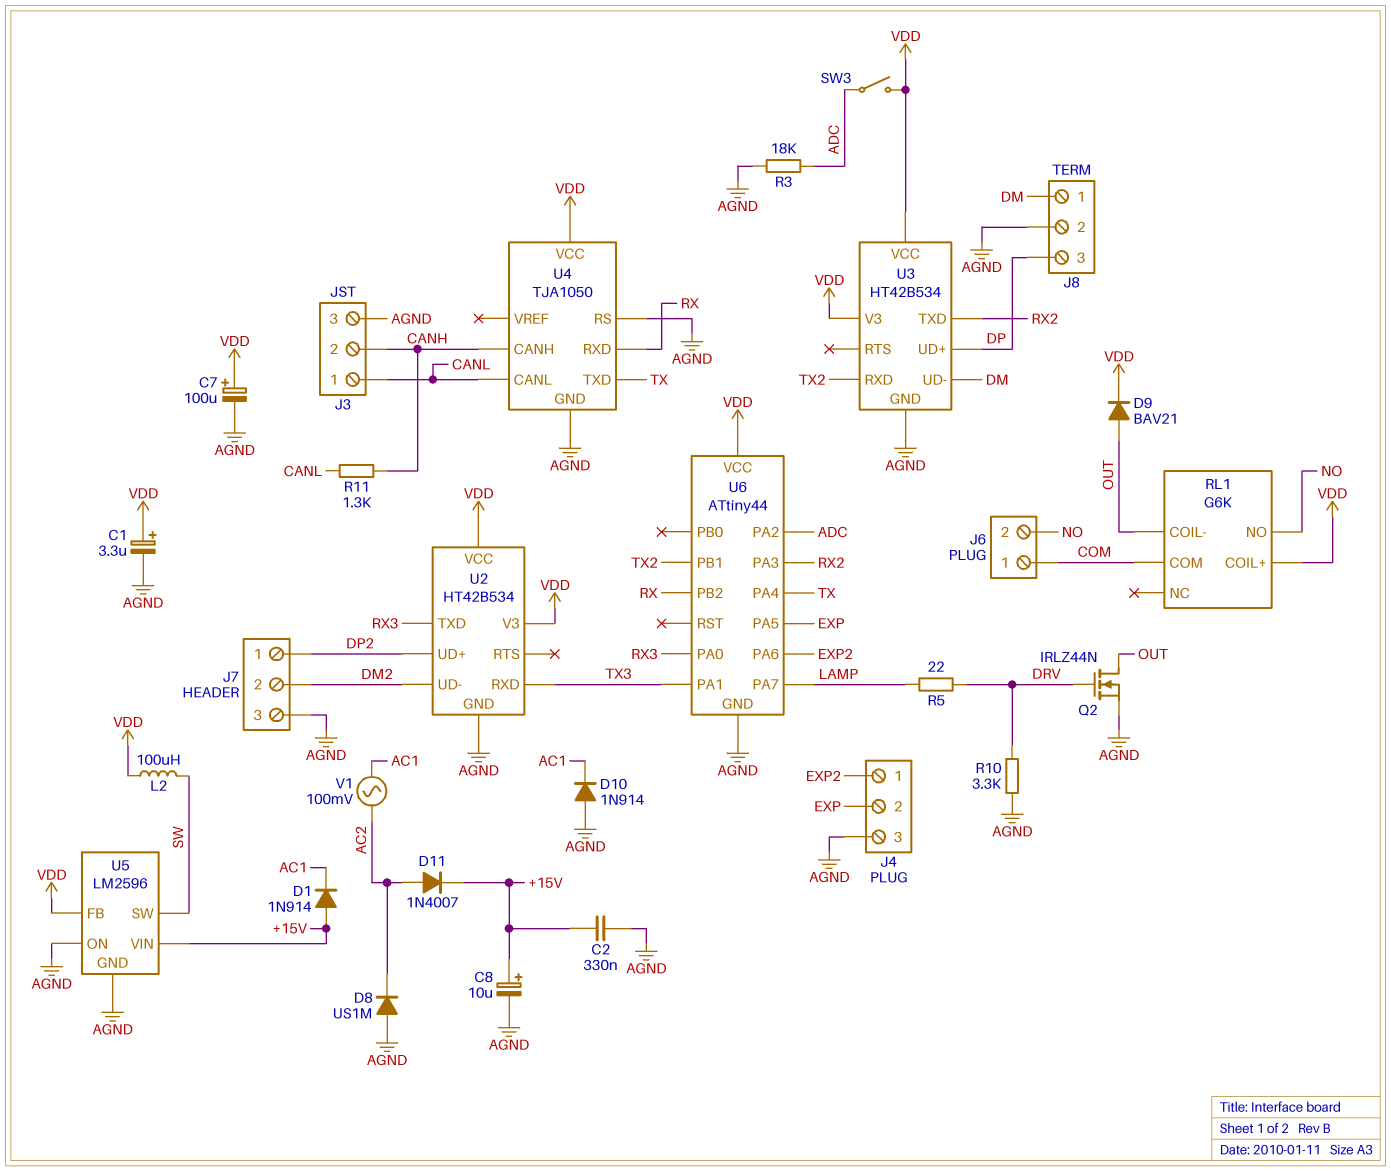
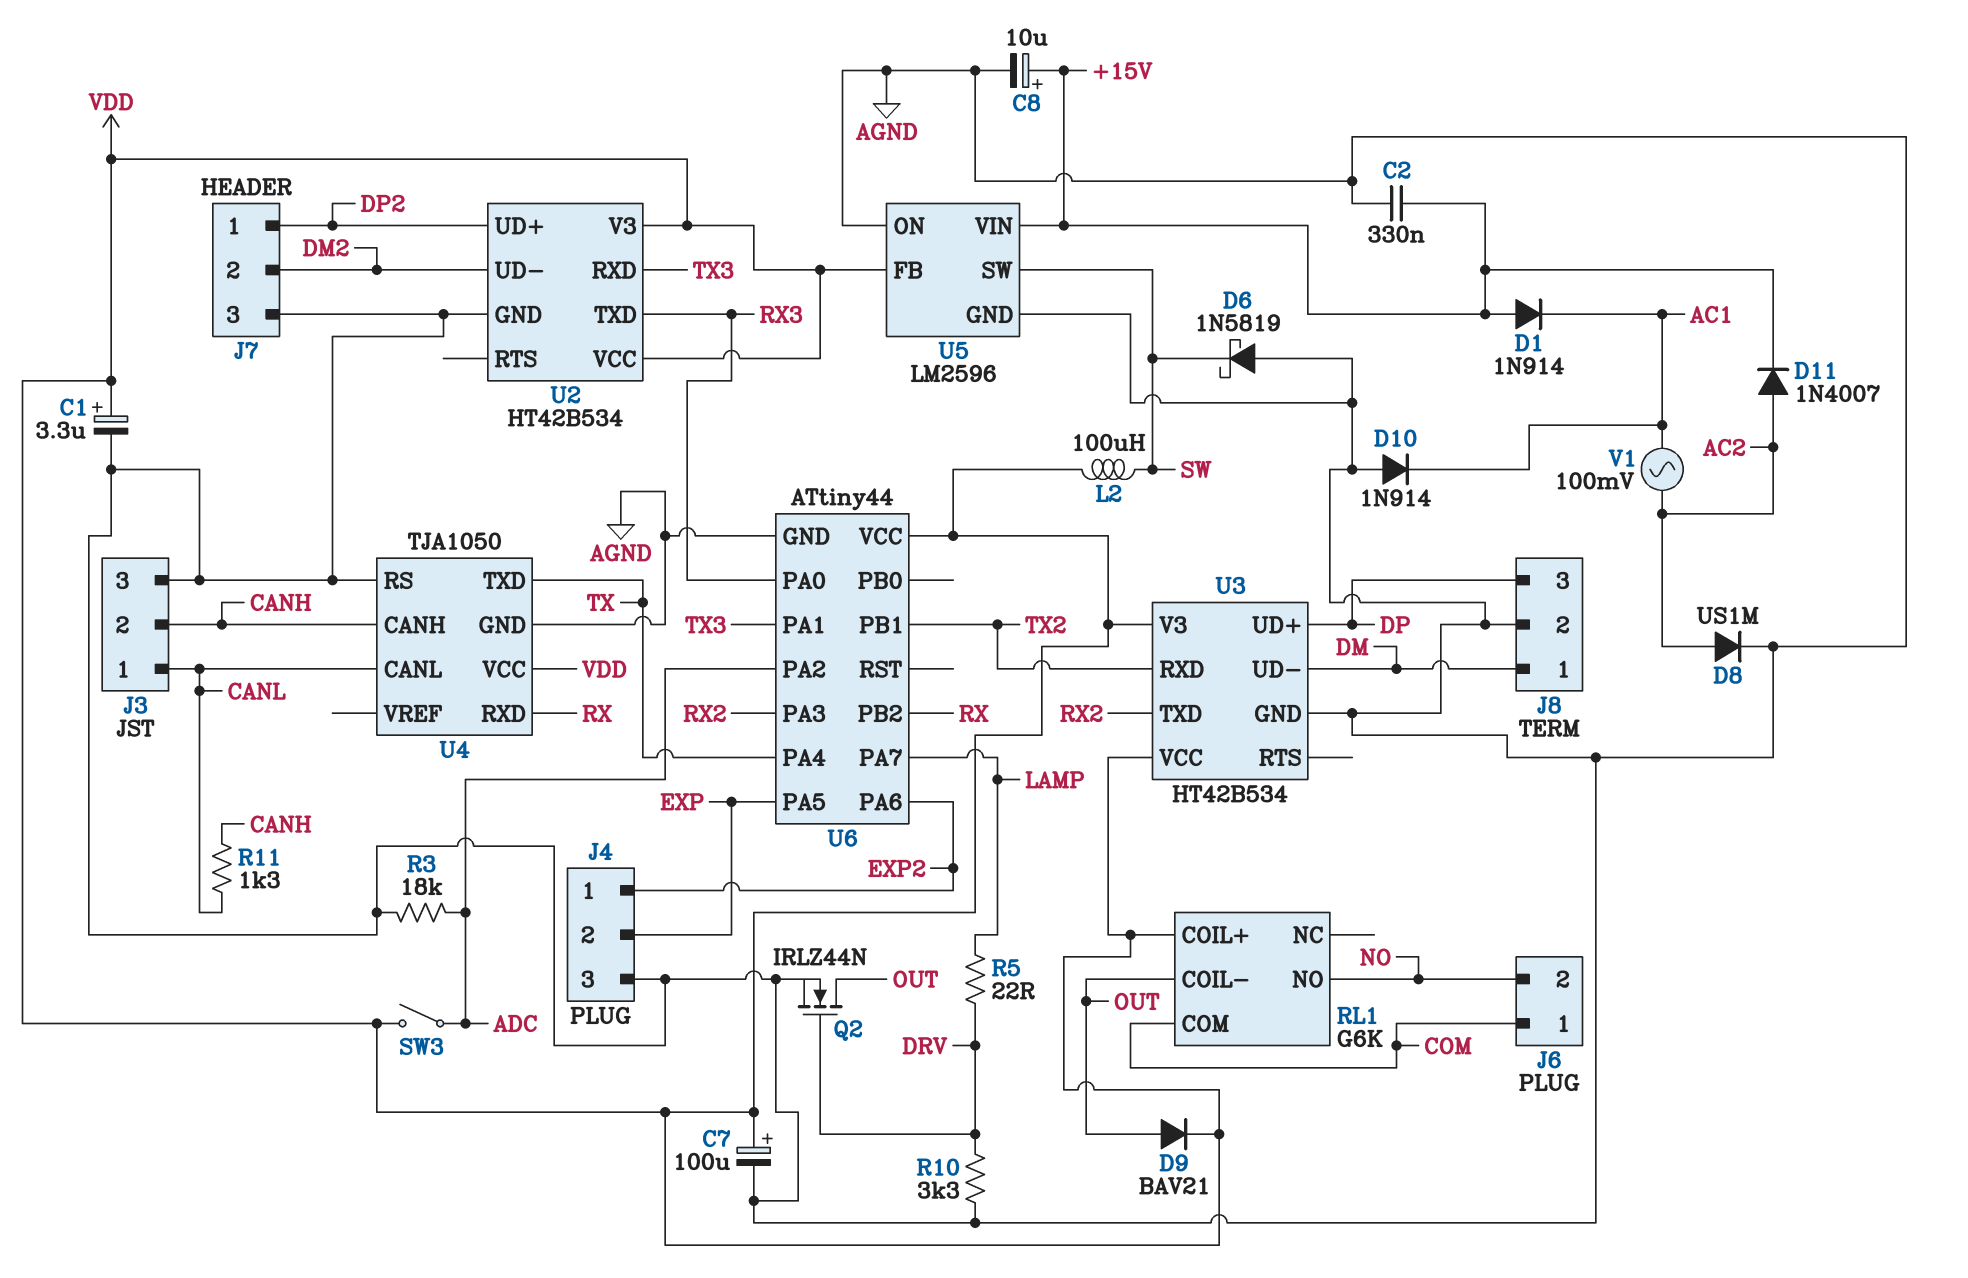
D6: none -> schottky 1N5819 (A AGND, K SW)
D8: diode US1M (A AGND, K AC2) -> diode US1M (A AC2, K AGND)

